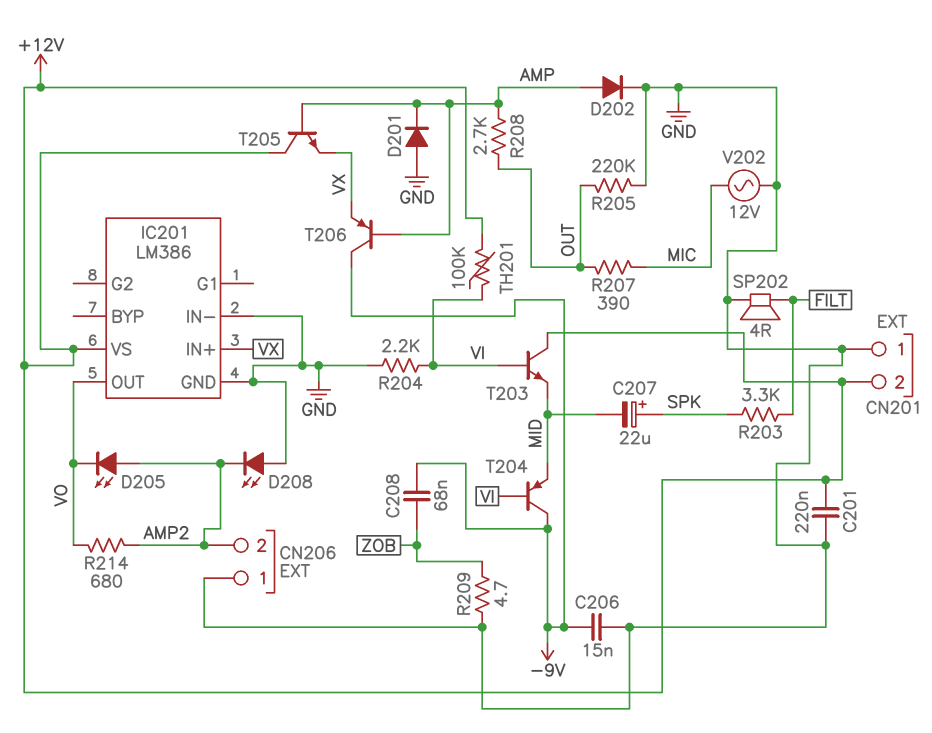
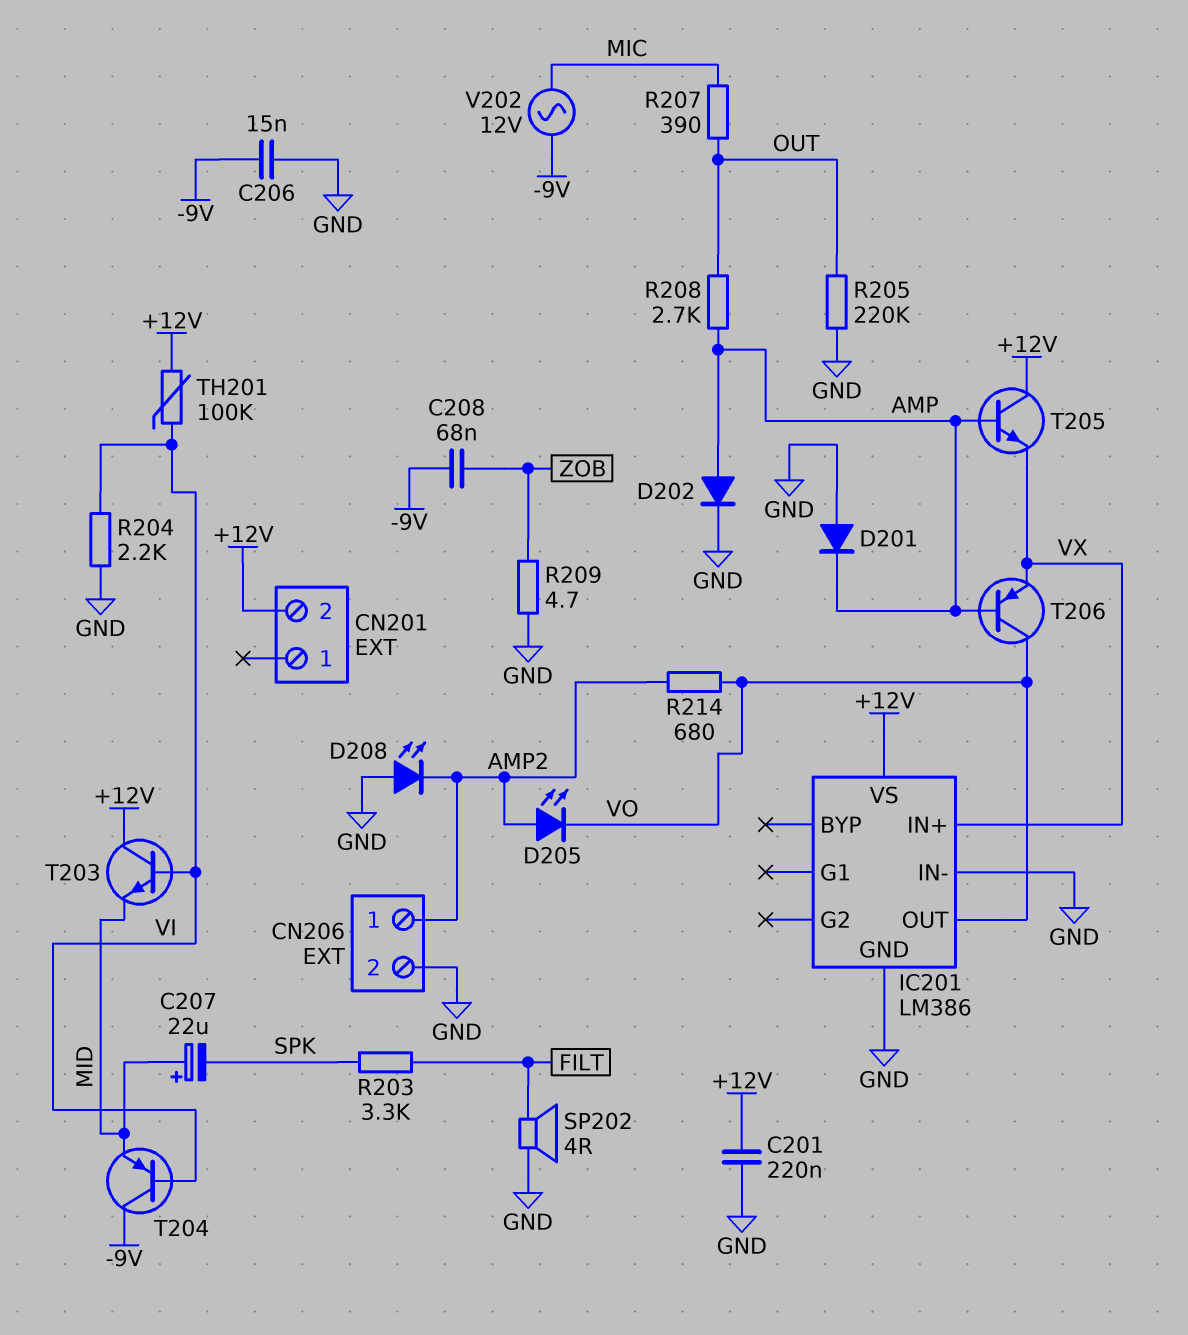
C207: 22uF (plus SPK, minus MID) -> 22uF (plus MID, minus SPK)
CN201 pin 1: GND -> none
CN206 pin 1: GND -> AMP2
CN206 pin 2: AMP2 -> GND
T206: PNP (B AMP, C -9V, E VX) -> PNP (B AMP, C VO, E VX)
V202: AC 12V (GND, MIC) -> AC 12V (-9V, MIC)

